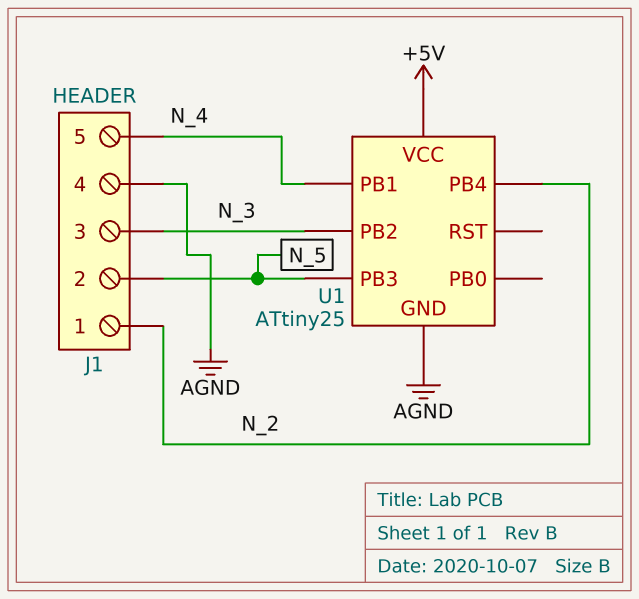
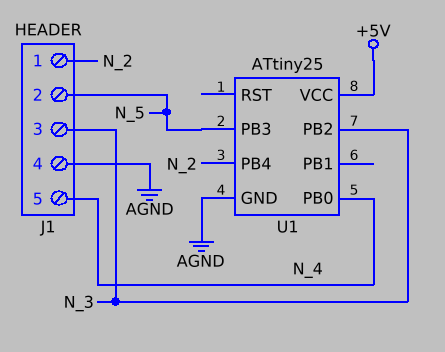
U1 pin PB0: none -> N_4
U1 pin PB1: N_4 -> none

